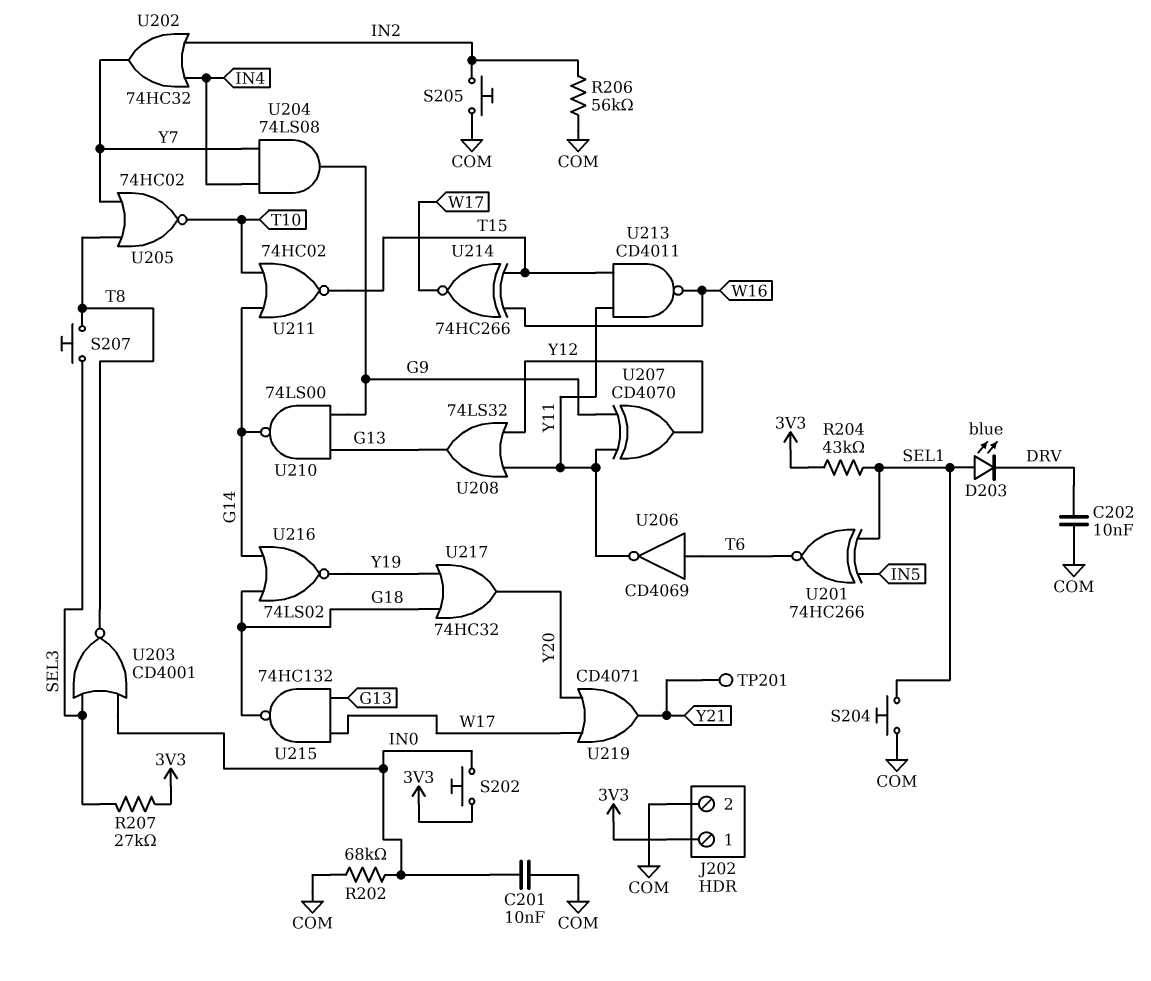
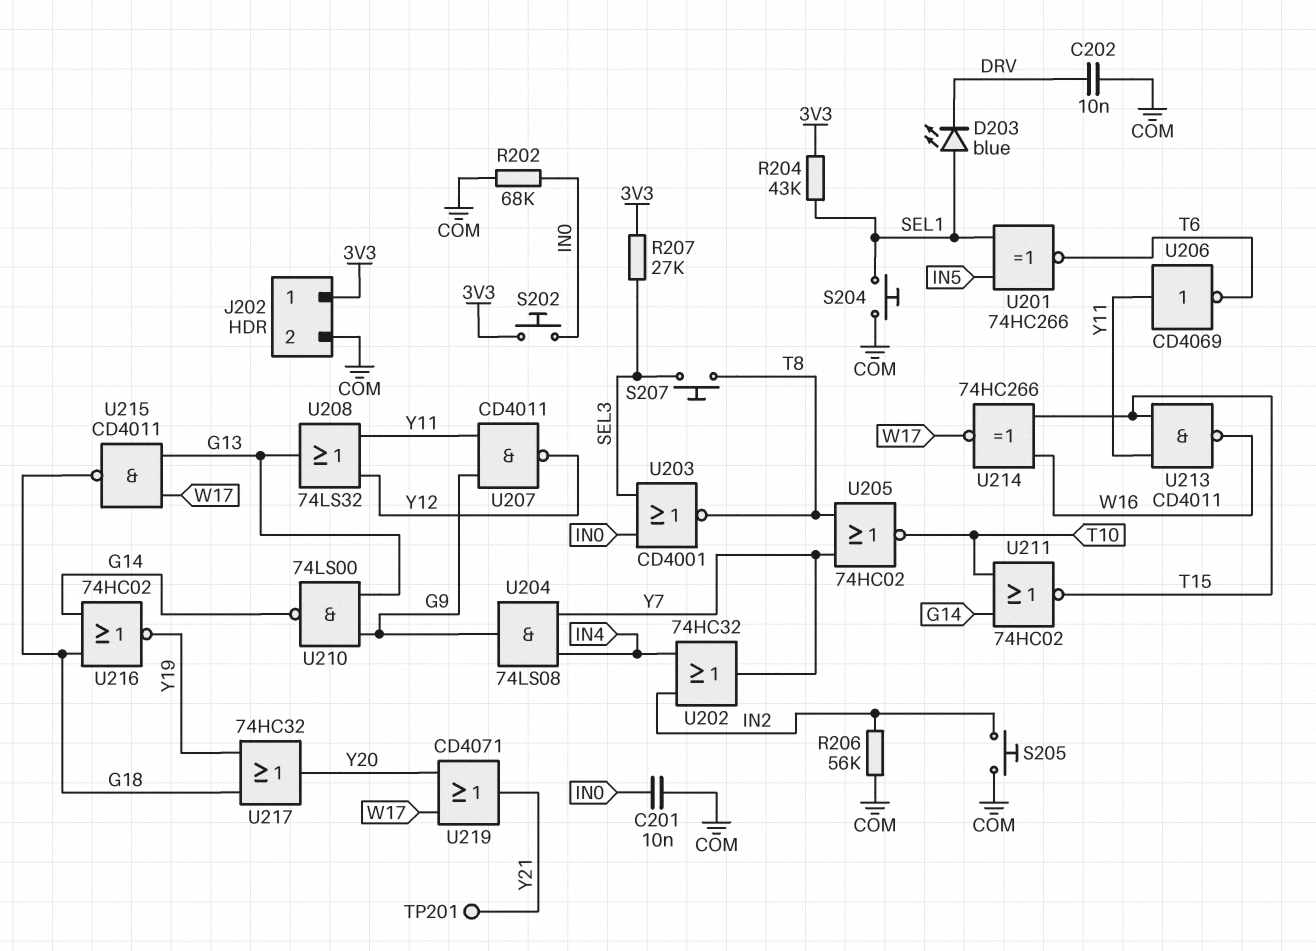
U206: NOT CD4069 (in T6, out Y11) -> NOT CD4069 (in Y11, out T6)
U207: XOR CD4070 (in G9, in Y11, out Y12) -> NAND CD4011 (in G9, in Y11, out Y12)
U215: NAND 74HC132 (in G13, in W17, out G18) -> NAND CD4011 (in G13, in W17, out G18)
U216: NOR 74LS02 (in G14, in G18, out Y19) -> NOR 74HC02 (in G14, in G18, out Y19)

